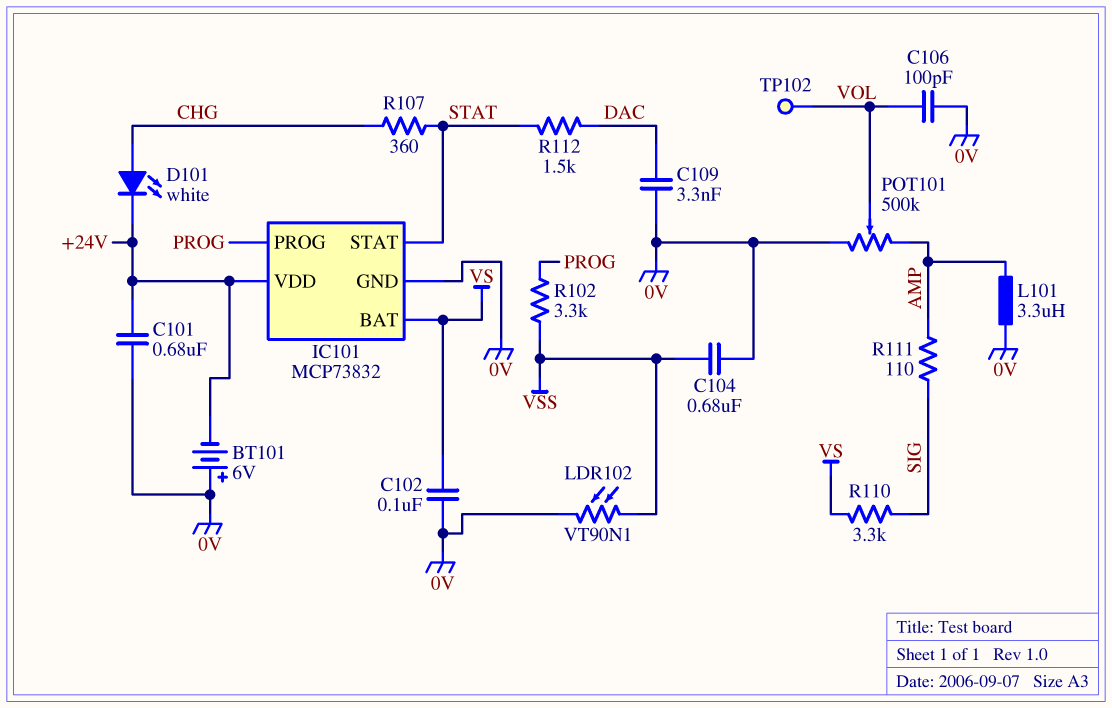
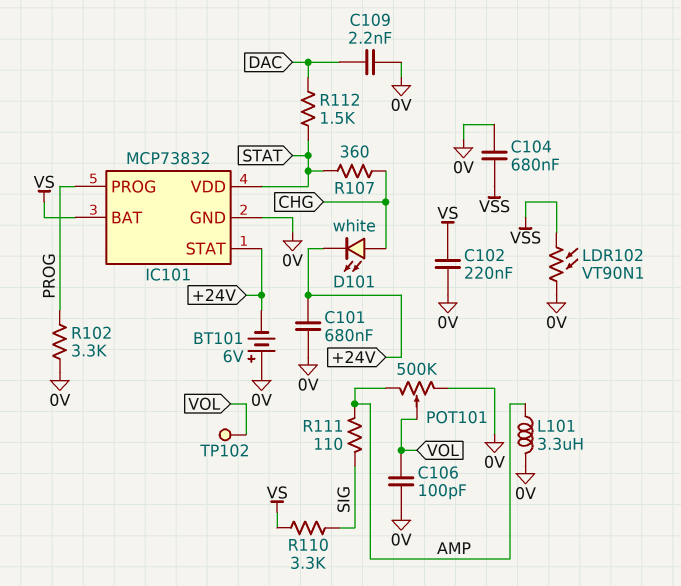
C102: 100nF (0V, VS) -> 220nF (0V, VS)
C109: 3.3nF (0V, DAC) -> 2.2nF (0V, DAC)
IC101 pin STAT: STAT -> +24V
IC101 pin VDD: +24V -> STAT
R102: 3.3k (PROG, VSS) -> 3.3k (0V, PROG)

